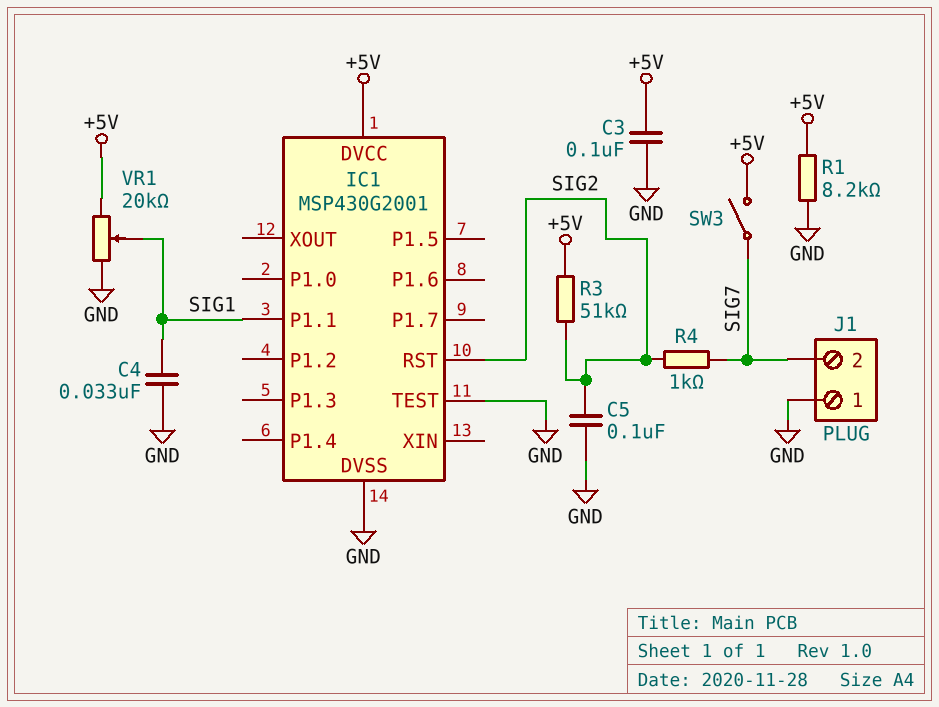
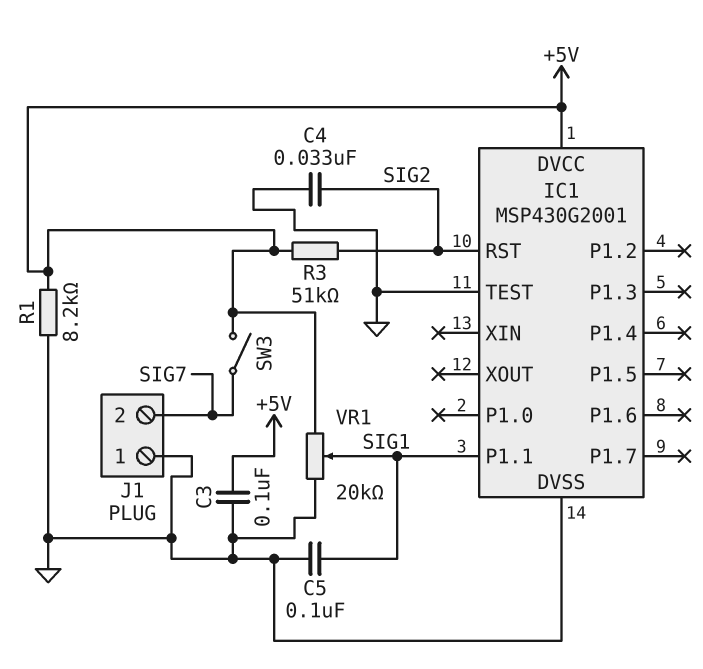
C4: 33nF (GND, SIG1) -> 33nF (GND, SIG2)
C5: 100nF (GND, SIG2) -> 100nF (GND, SIG1)
R4: 1k (SIG2, SIG7) -> none

